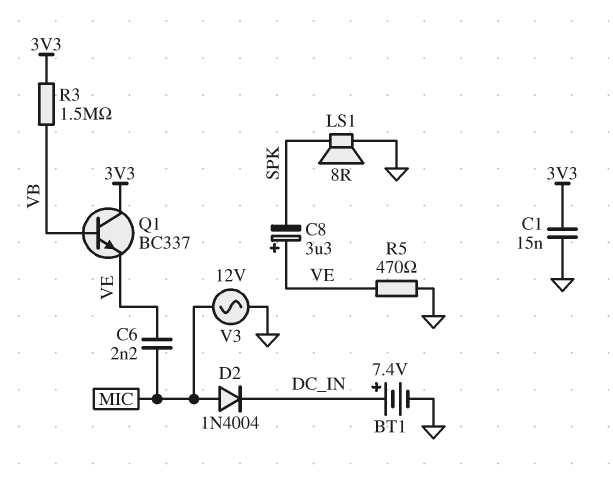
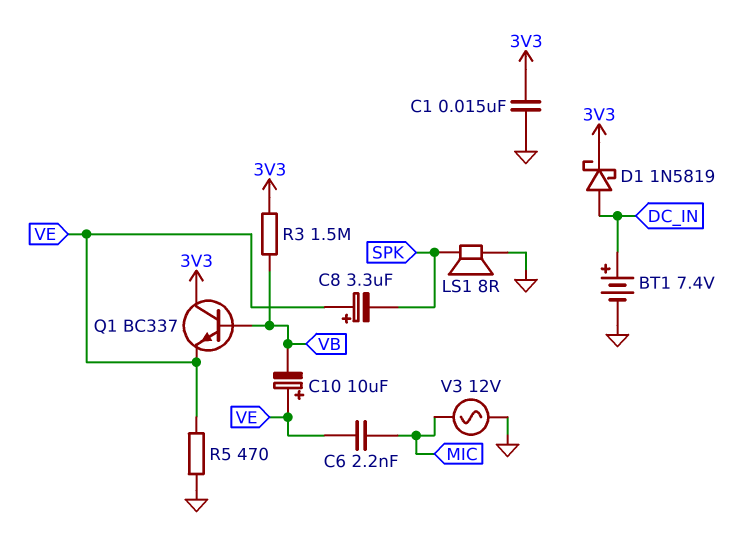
C10: none -> 10uF (plus VE, minus VB)
D1: none -> schottky 1N5819 (A DC_IN, K 3V3)
D2: diode 1N4004 (A MIC, K DC_IN) -> none

